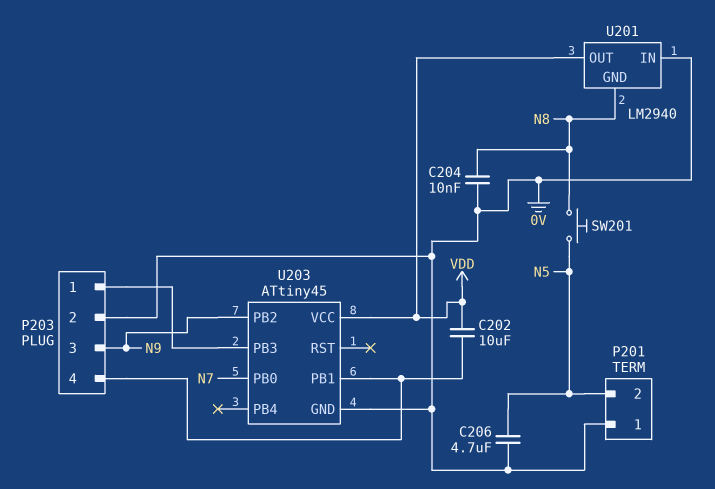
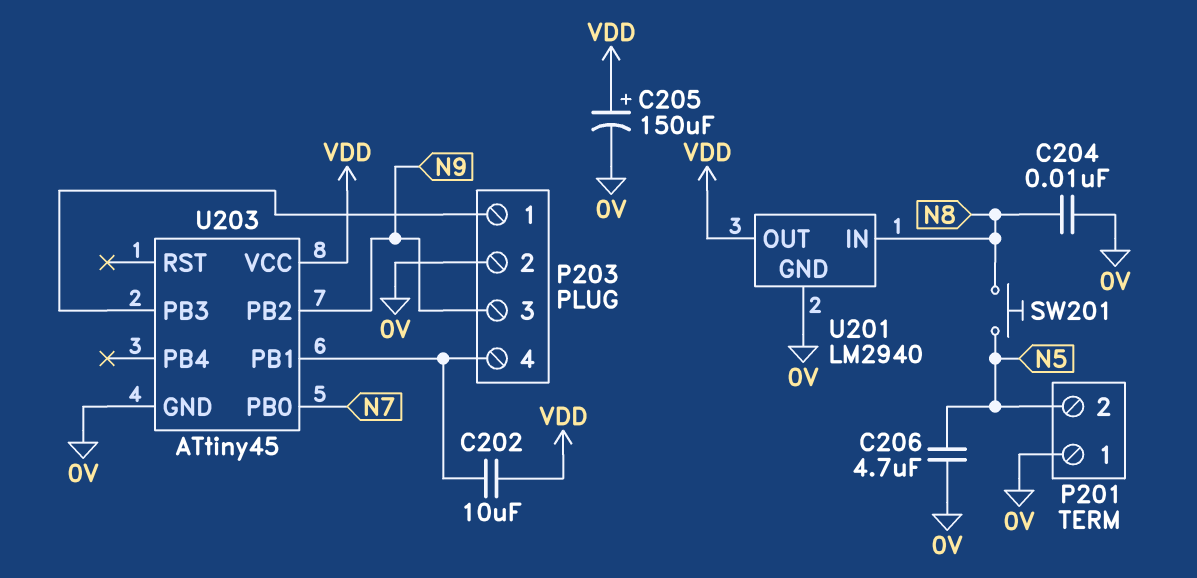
C205: none -> 150uF (plus VDD, minus 0V)
U201 pin GND: N8 -> 0V
U201 pin IN: 0V -> N8

